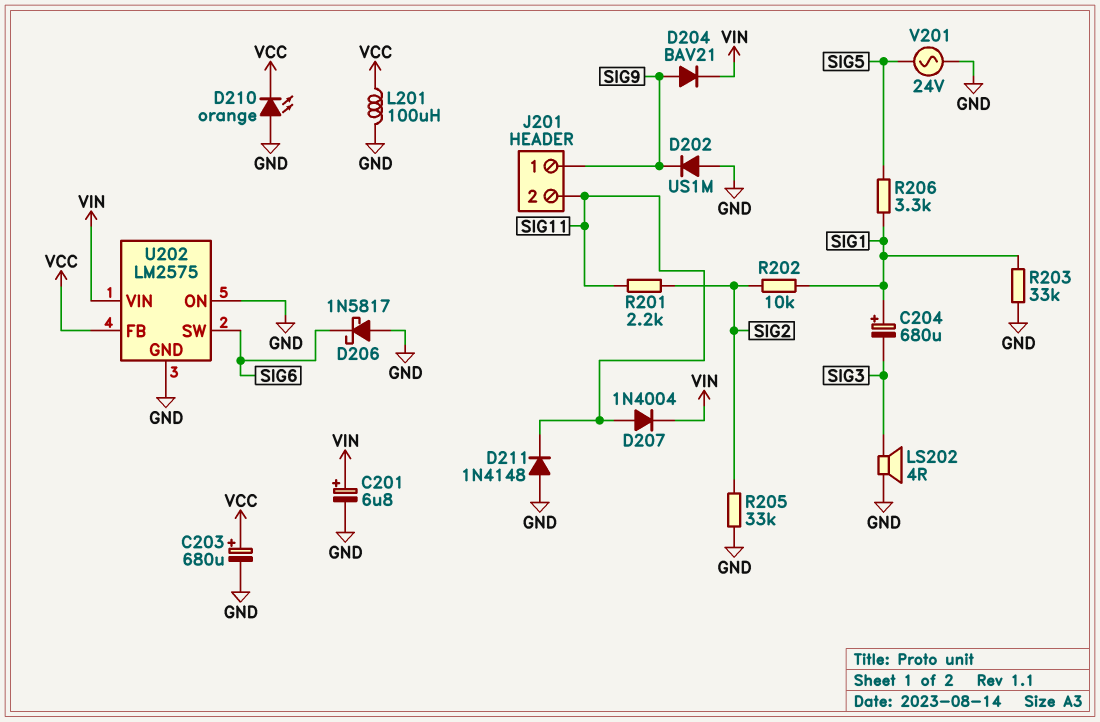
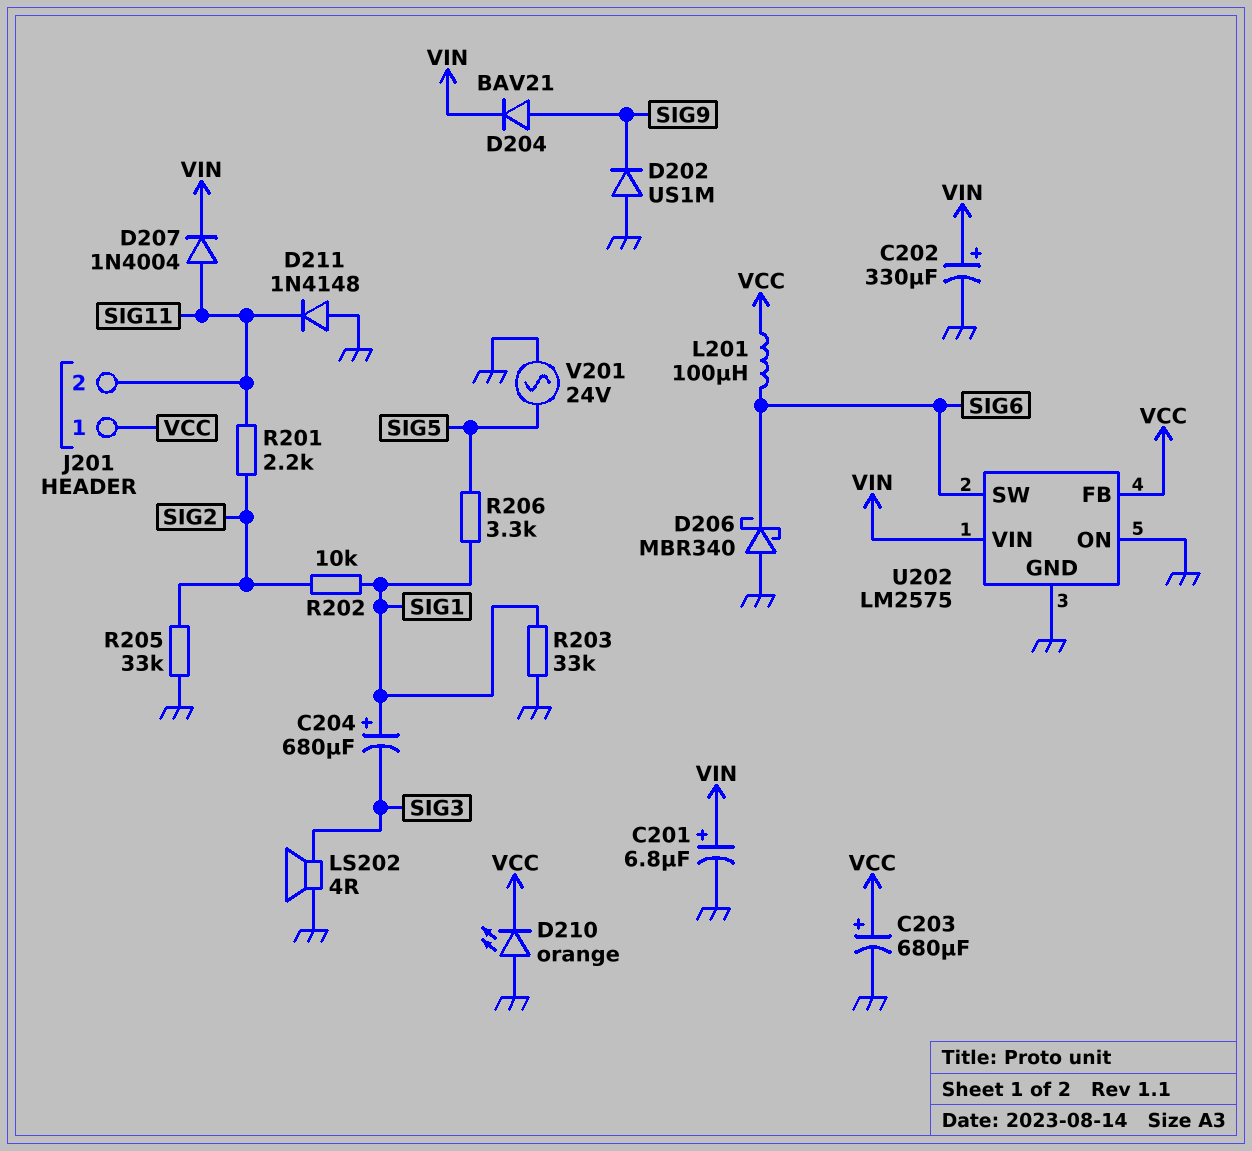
C202: none -> 330uF (plus VIN, minus GND)
D206: schottky 1N5817 (A GND, K SIG6) -> schottky MBR340 (A GND, K SIG6)
J201 pin 1: SIG9 -> VCC
L201: 100uH (GND, VCC) -> 100uH (SIG6, VCC)

